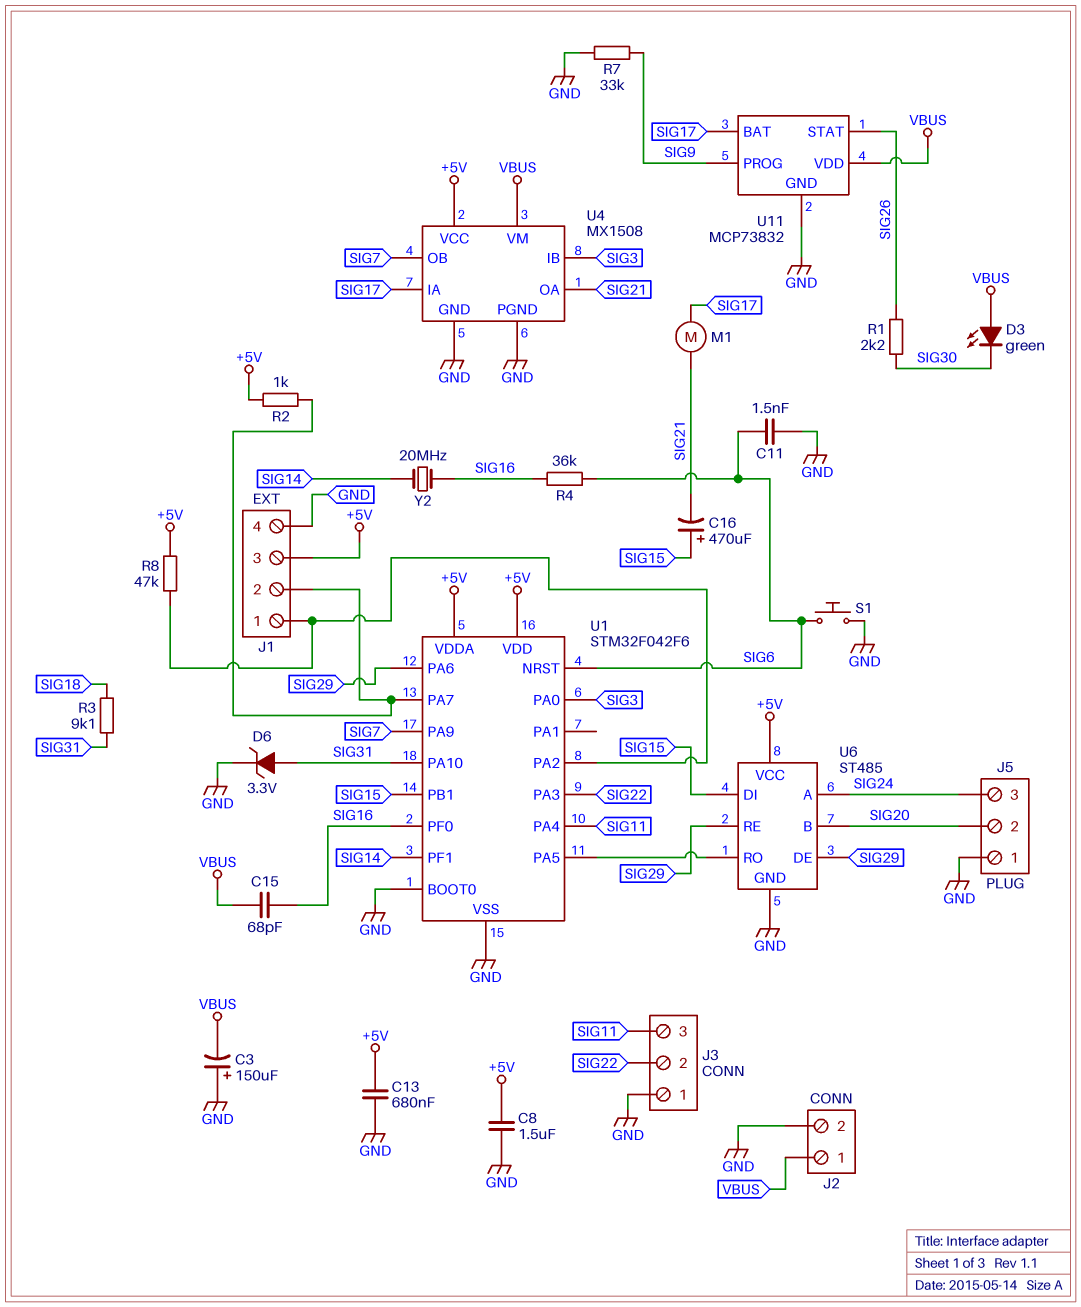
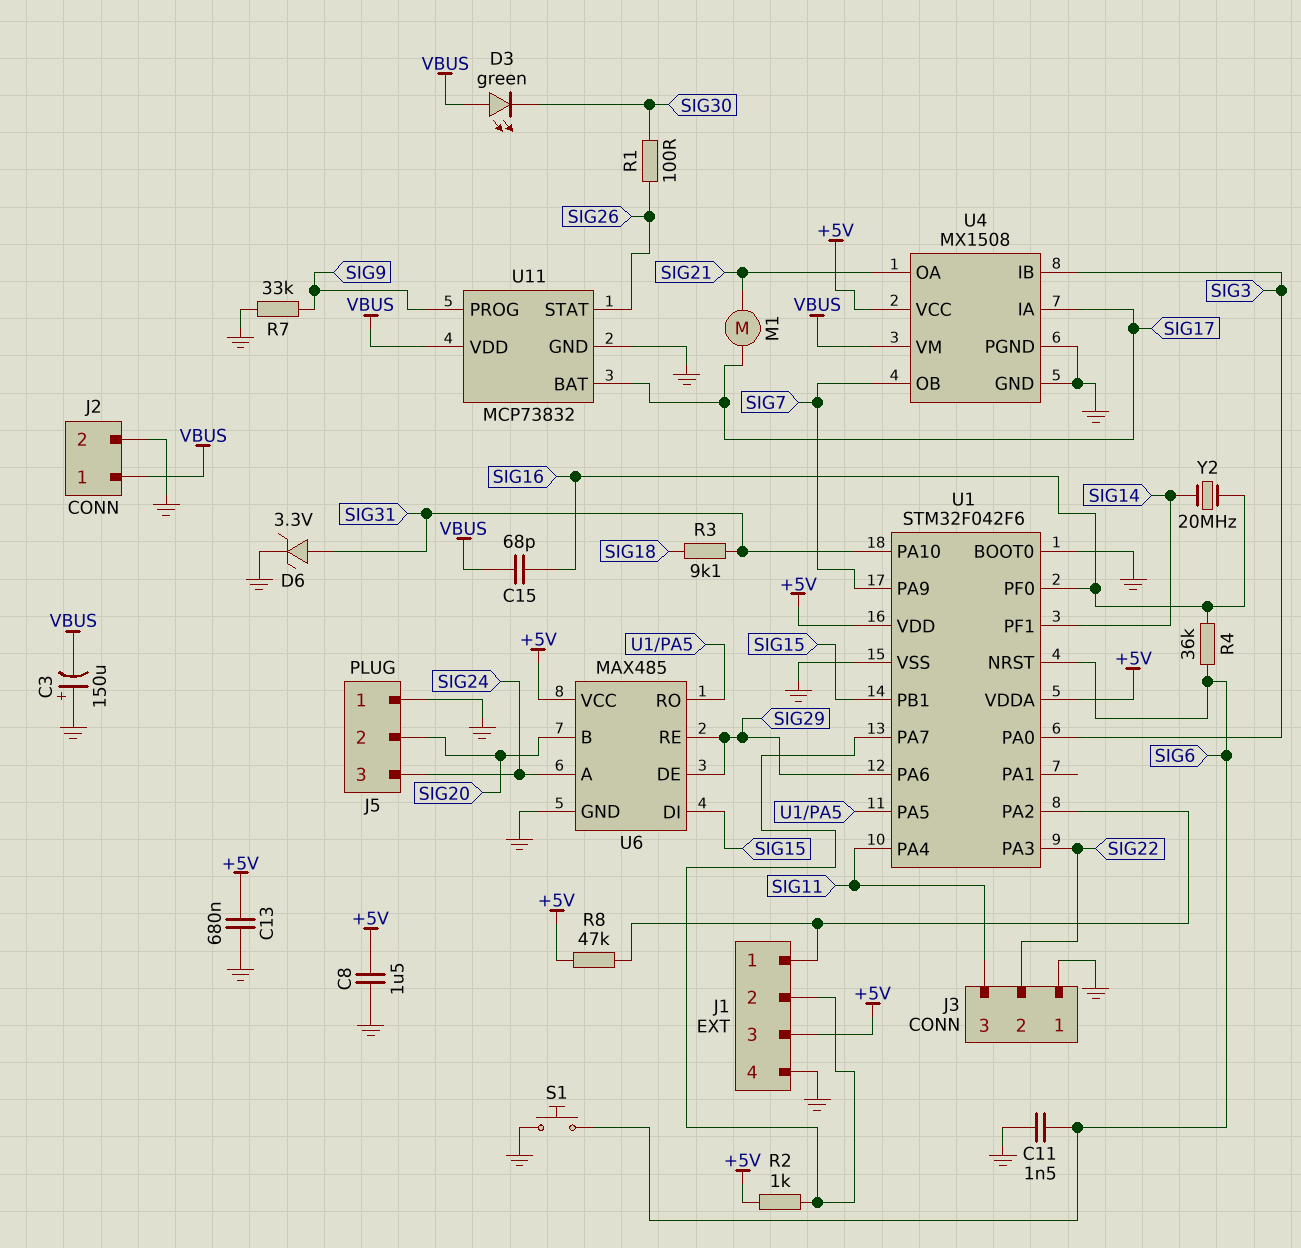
C16: 470uF (plus SIG15, minus SIG21) -> none
R1: 2.2k (SIG26, SIG30) -> 100 (SIG26, SIG30)
U6: ST485 -> MAX485

